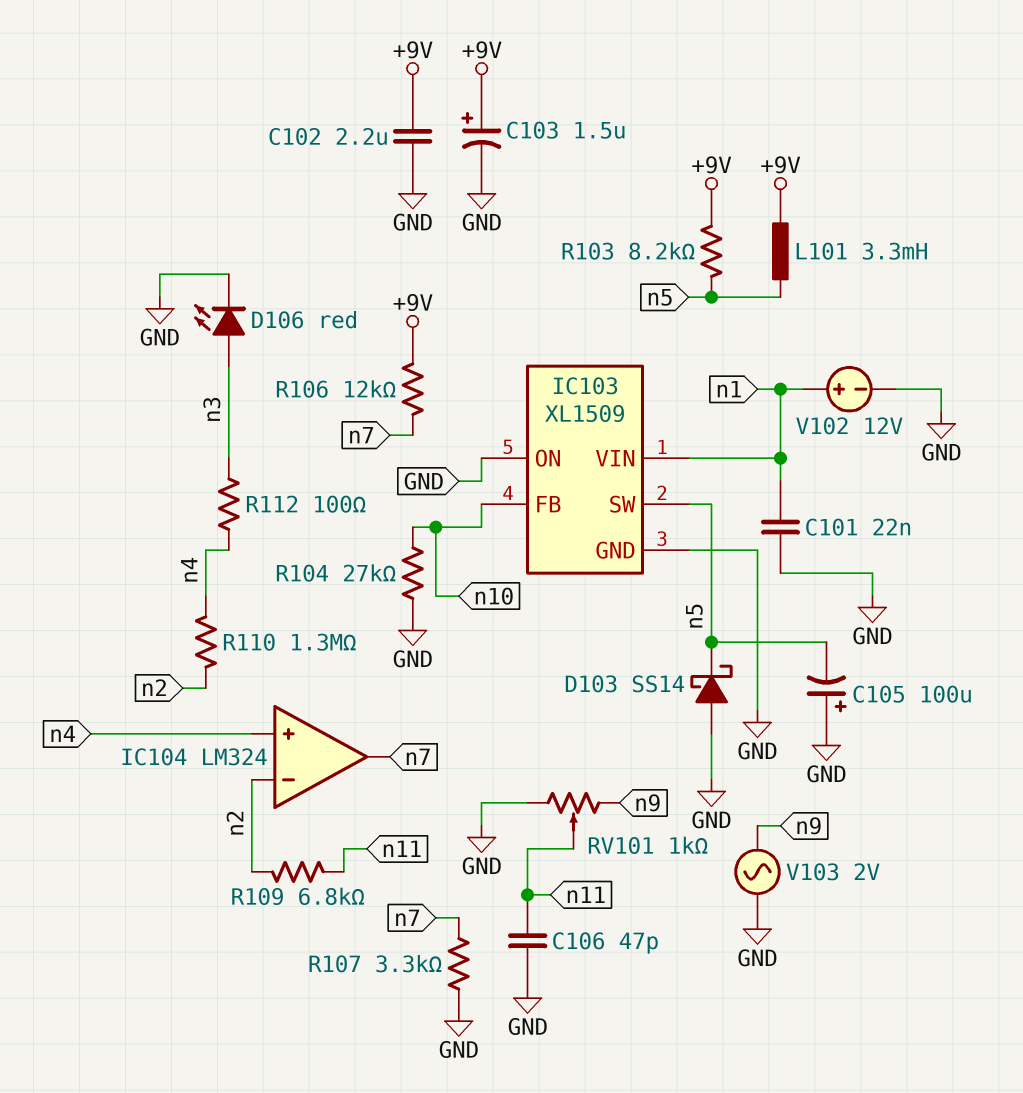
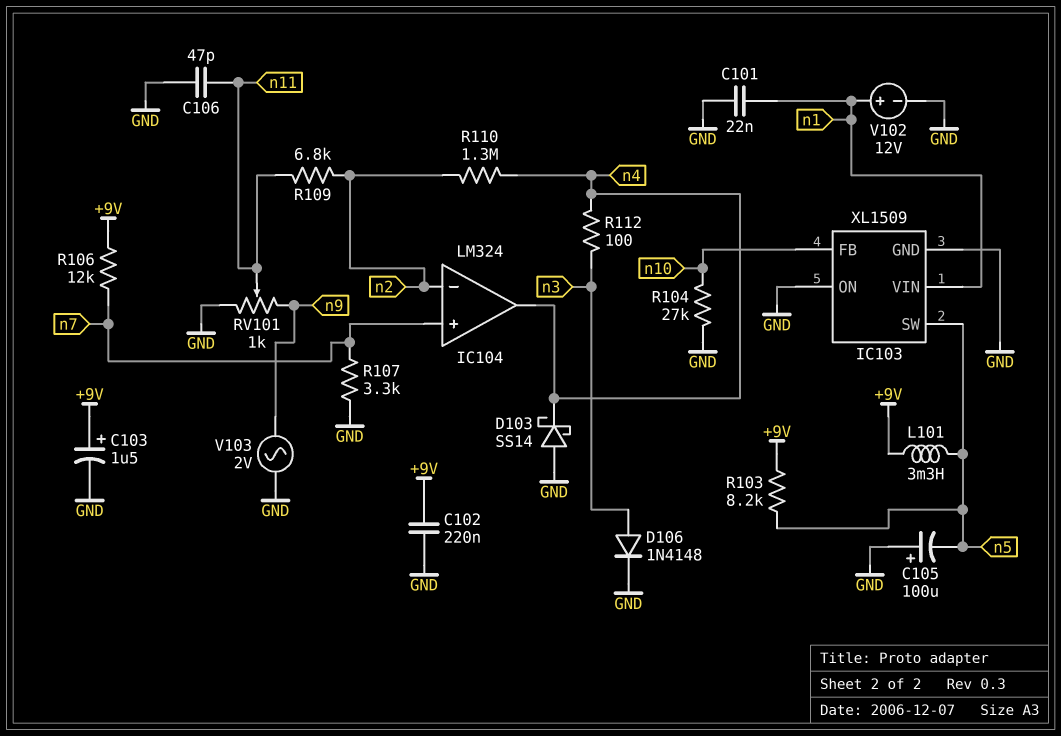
C102: 2.2uF (+9V, GND) -> 220nF (+9V, GND)
D103: schottky SS14 (A GND, K n5) -> schottky SS14 (A GND, K n4)
D106: LED red (A n3, K GND) -> diode 1N4148 (A n3, K GND)
IC104 pin in+: n4 -> n7
IC104 pin out: n7 -> n4

